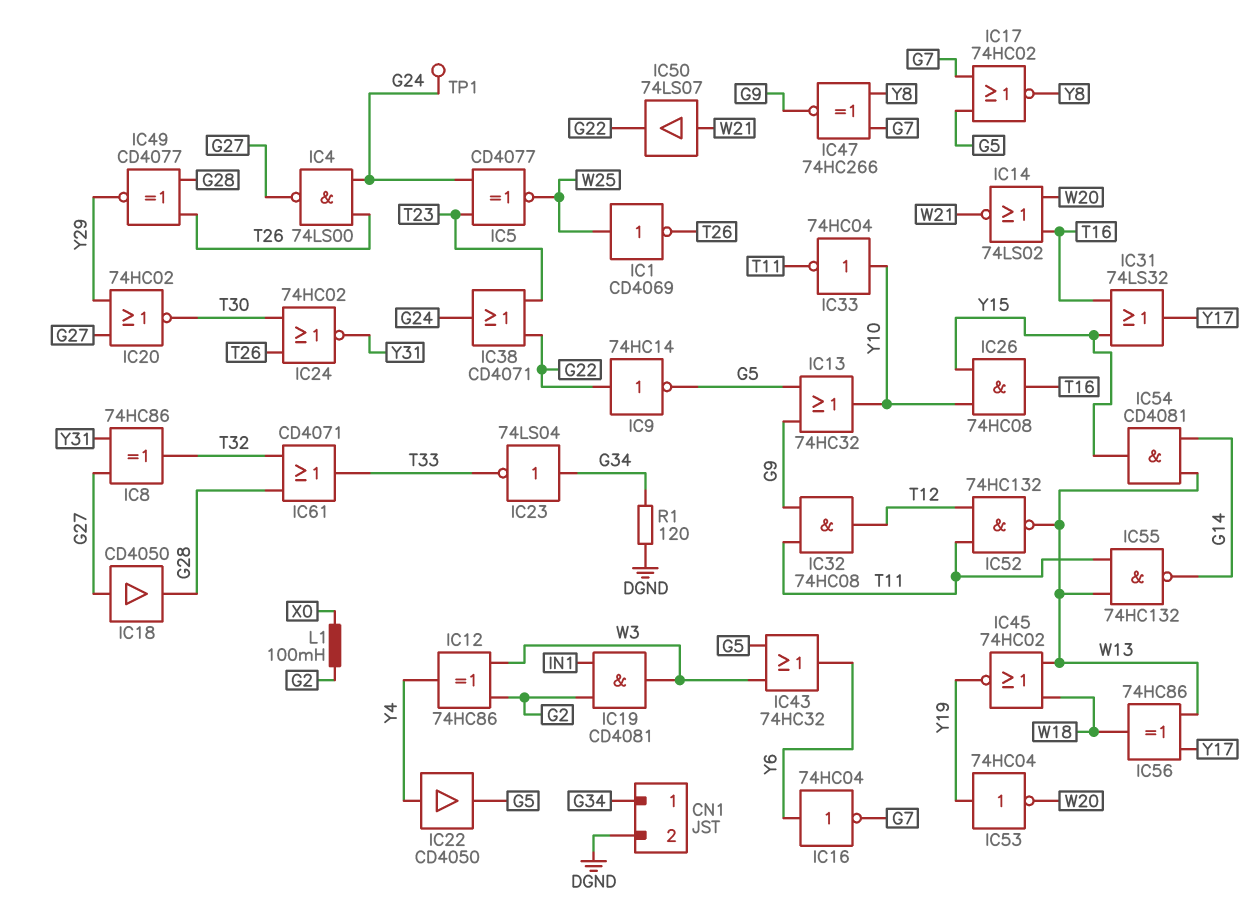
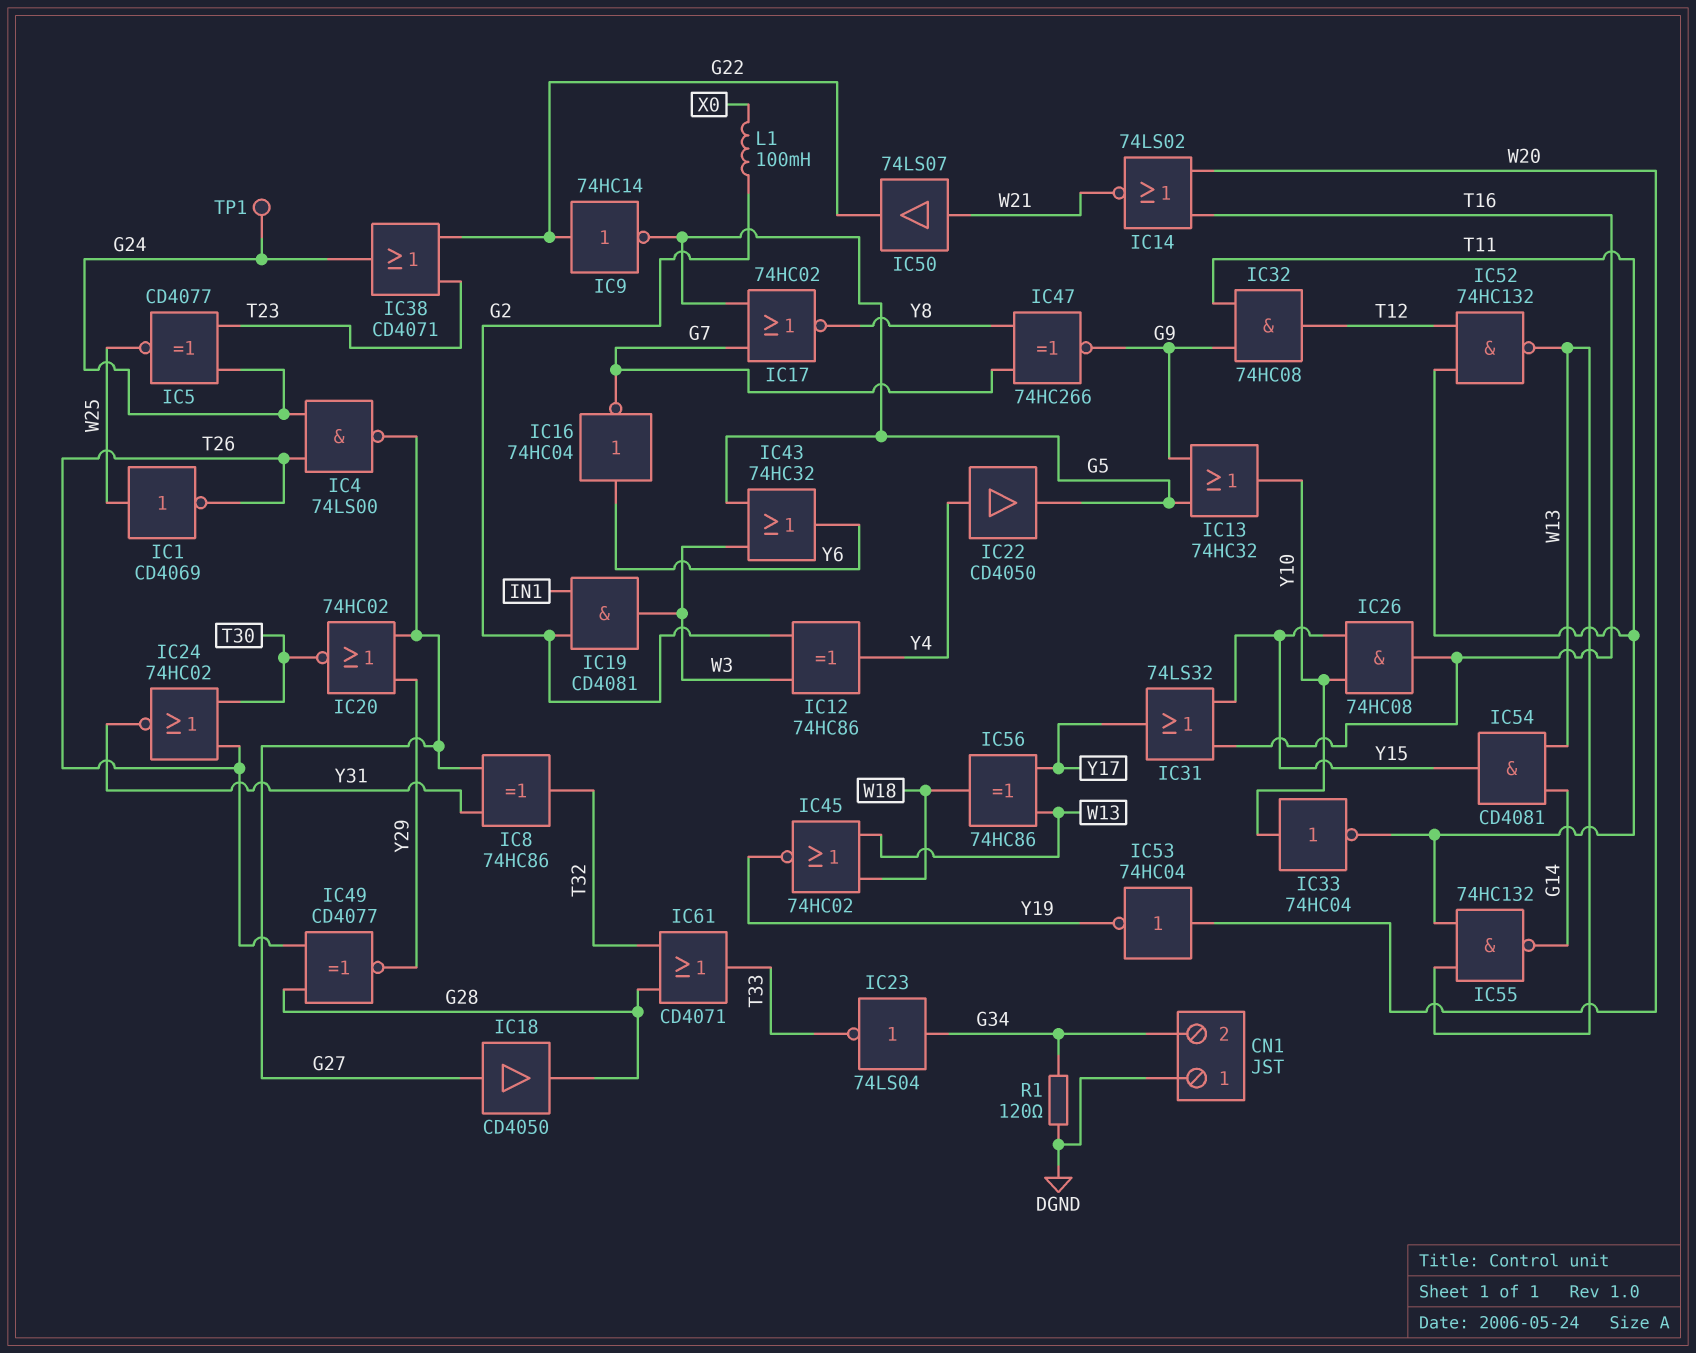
CN1 pin 1: G34 -> DGND
CN1 pin 2: DGND -> G34
IC53: NOT 74HC04 (in Y19, out W20) -> NOT 74HC04 (in W20, out Y19)

